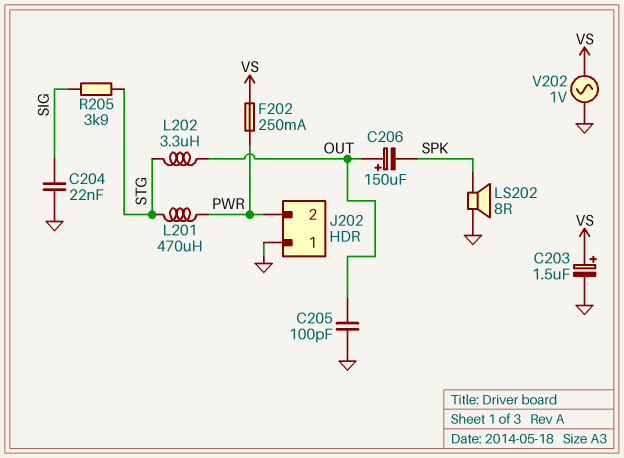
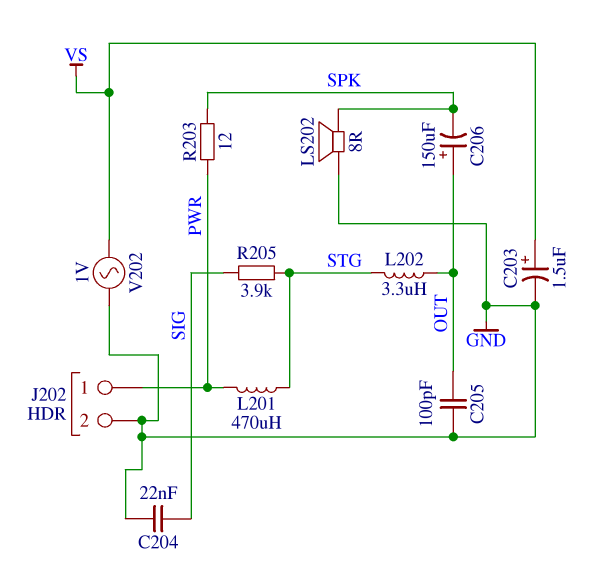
F202: 250mA (PWR, VS) -> none
J202 pin 1: GND -> PWR
J202 pin 2: PWR -> GND
R203: none -> 12 (PWR, SPK)

